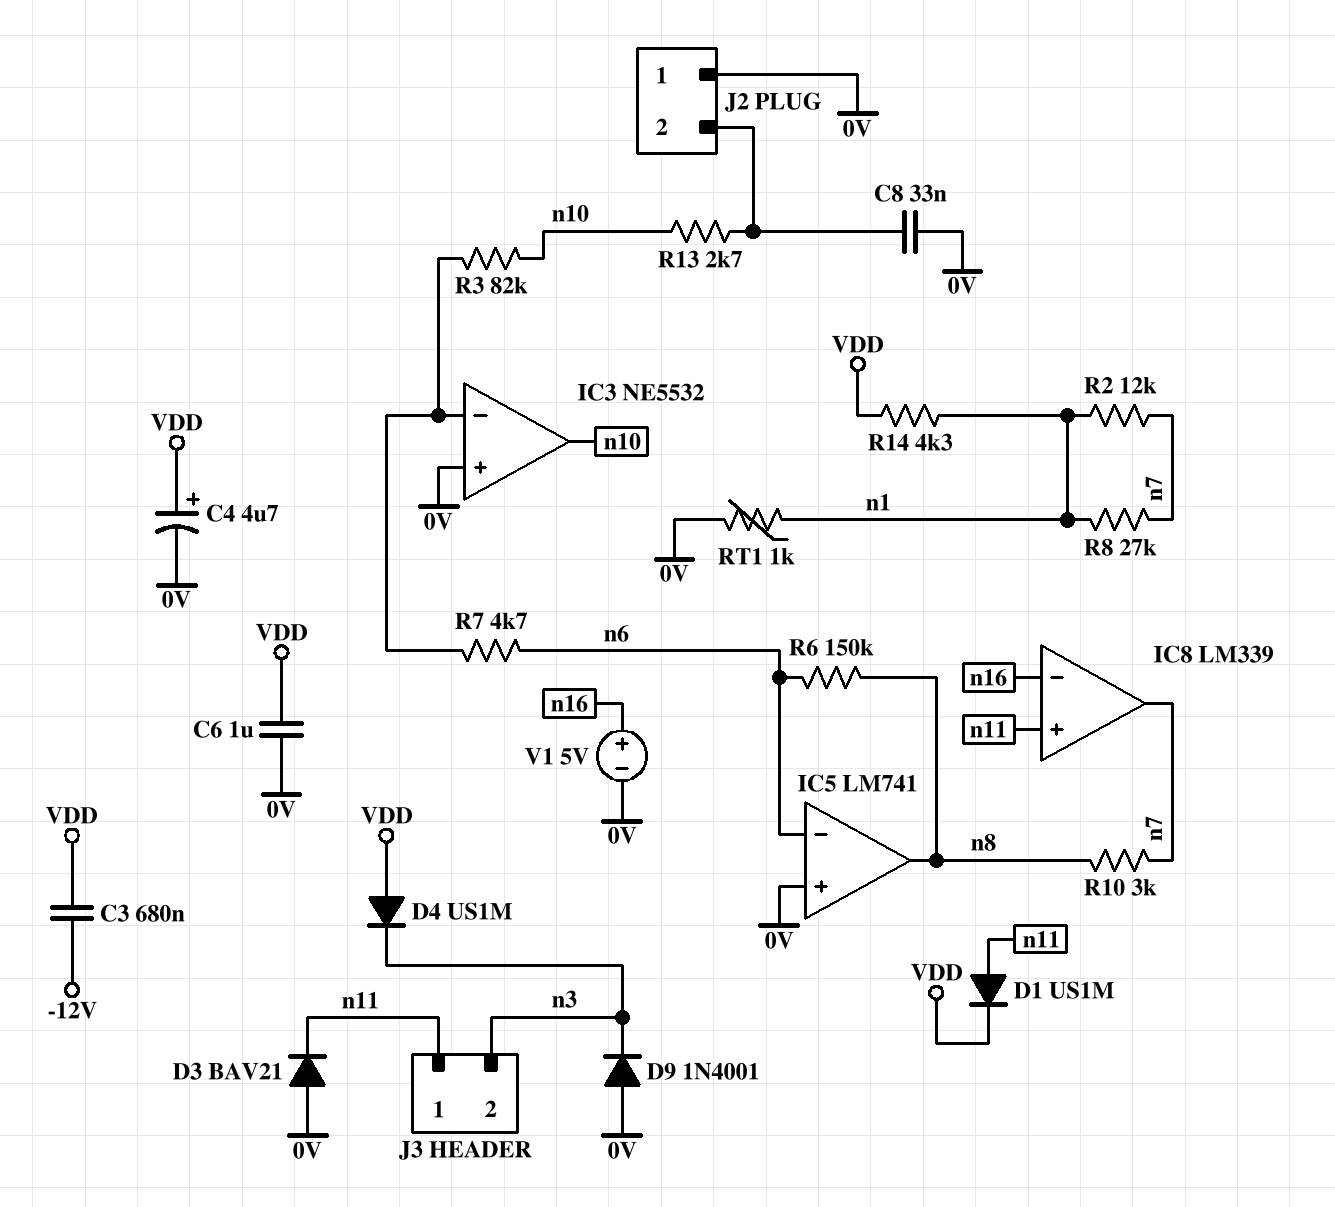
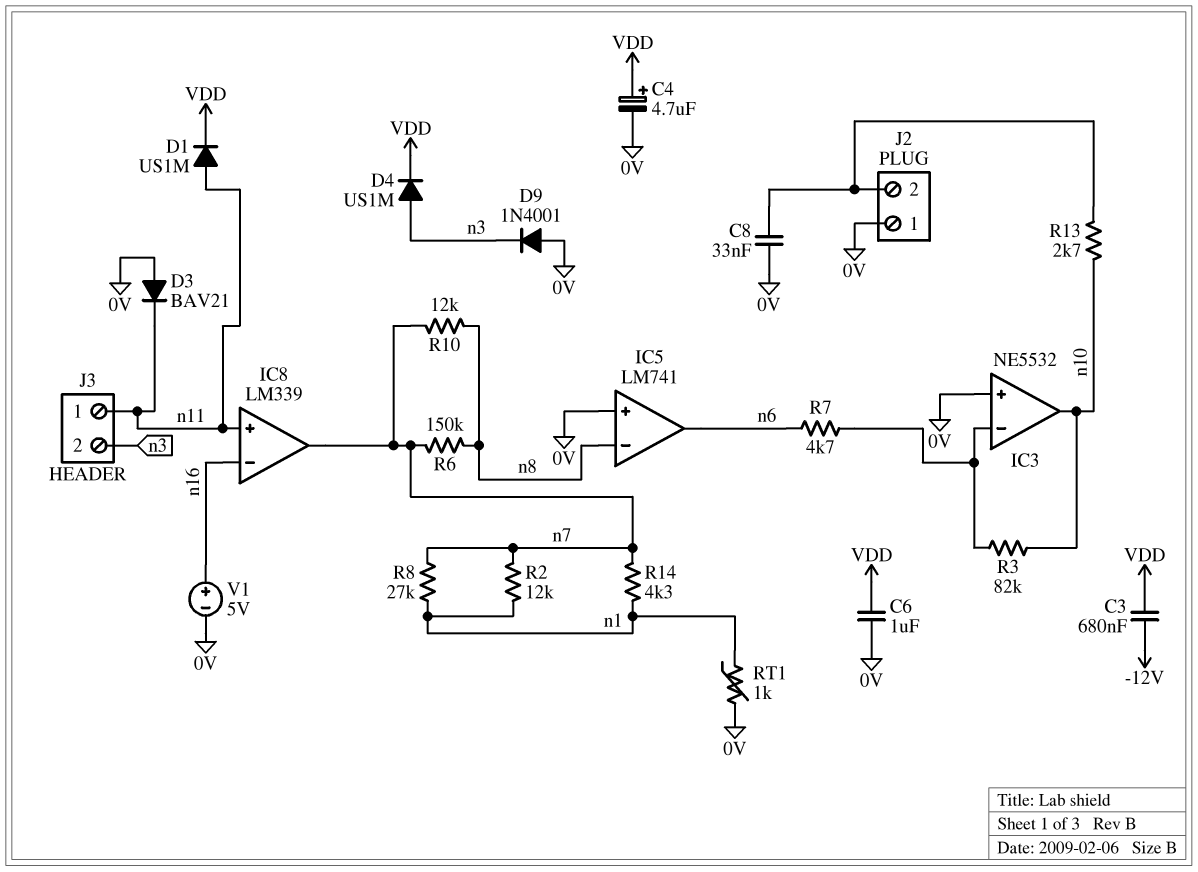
D4: diode US1M (A VDD, K n3) -> diode US1M (A n3, K VDD)
IC5 pin in-: n6 -> n8
IC5 pin out: n8 -> n6
R6: 150k (n6, n8) -> 150k (n7, n8)
R10: 3k (n7, n8) -> 12k (n7, n8)
R14: 4.3k (VDD, n1) -> 4.3k (n1, n7)

